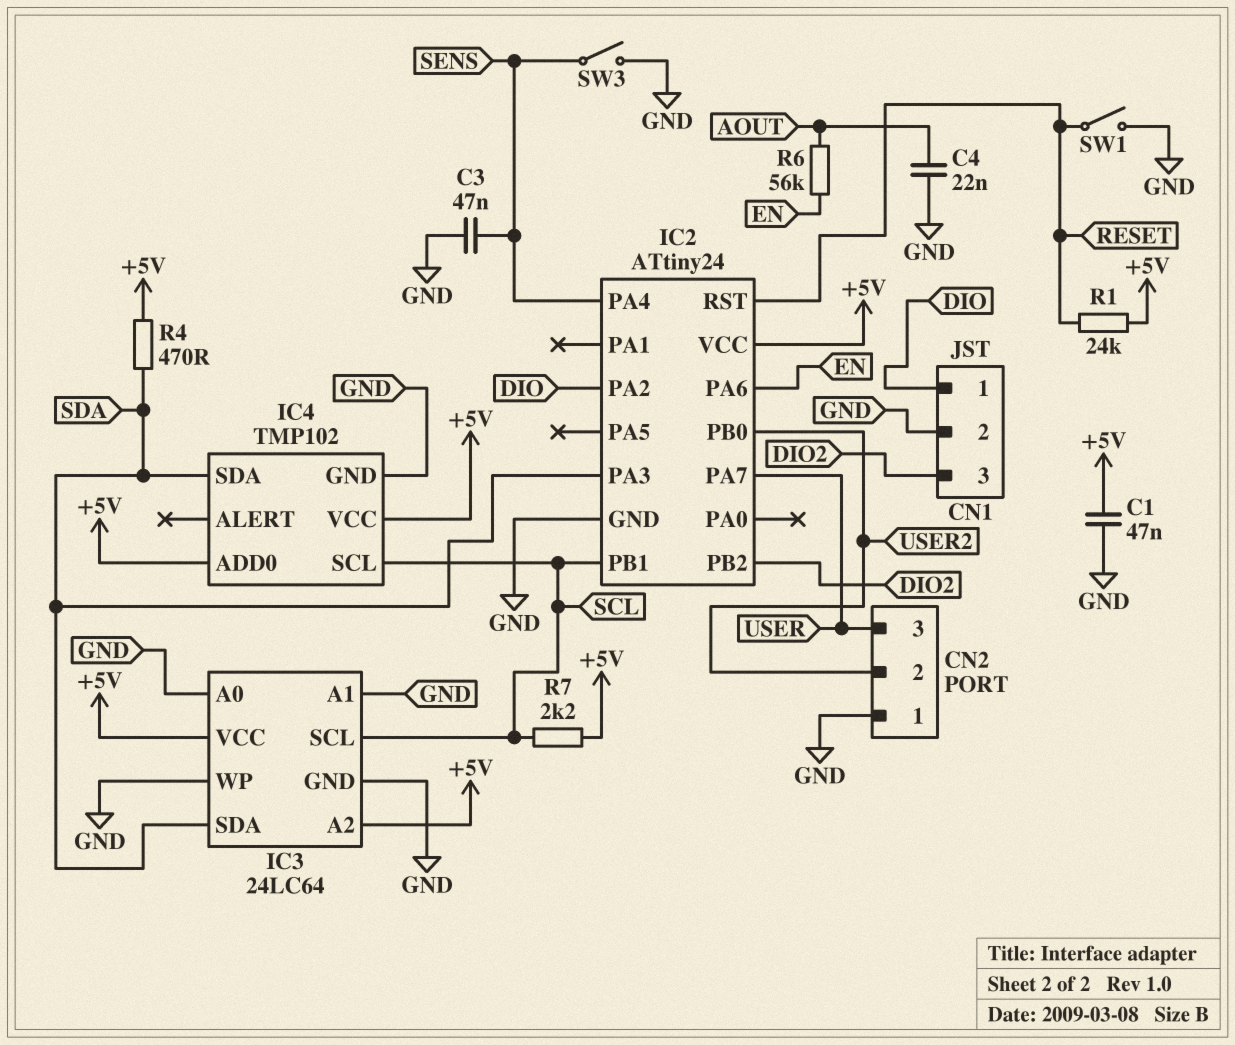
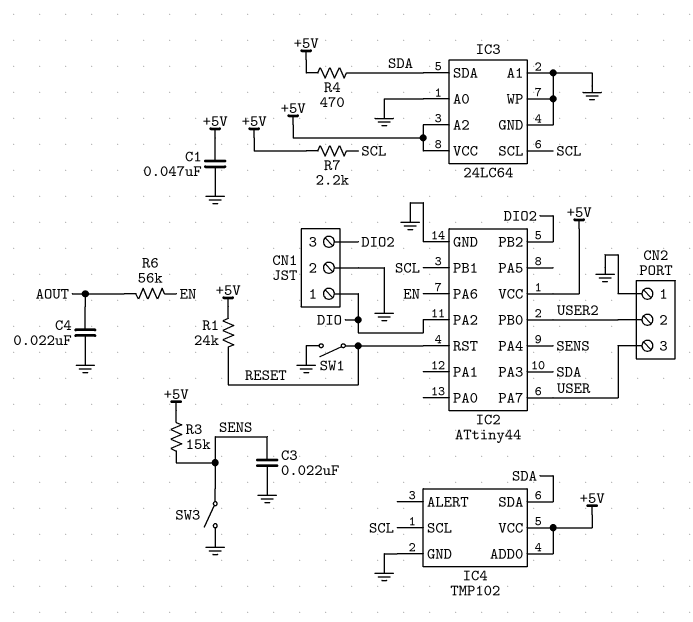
C3: 47nF (GND, SENS) -> 22nF (GND, SENS)
IC2: ATtiny24 -> ATtiny44
R3: none -> 15k (+5V, SENS)

